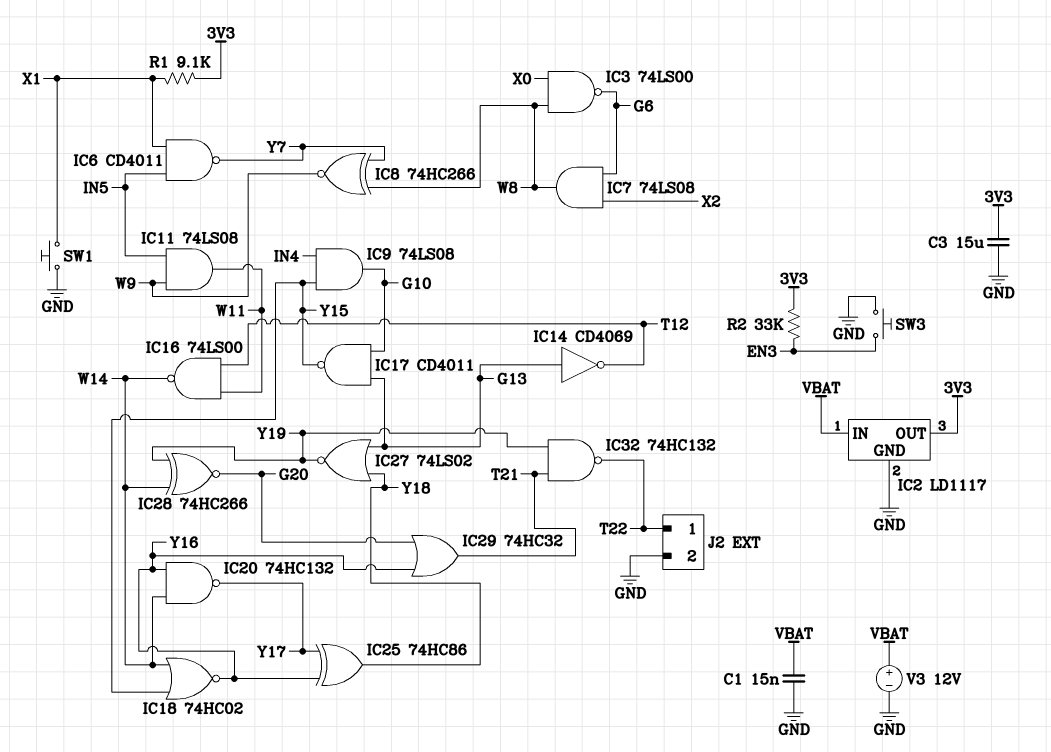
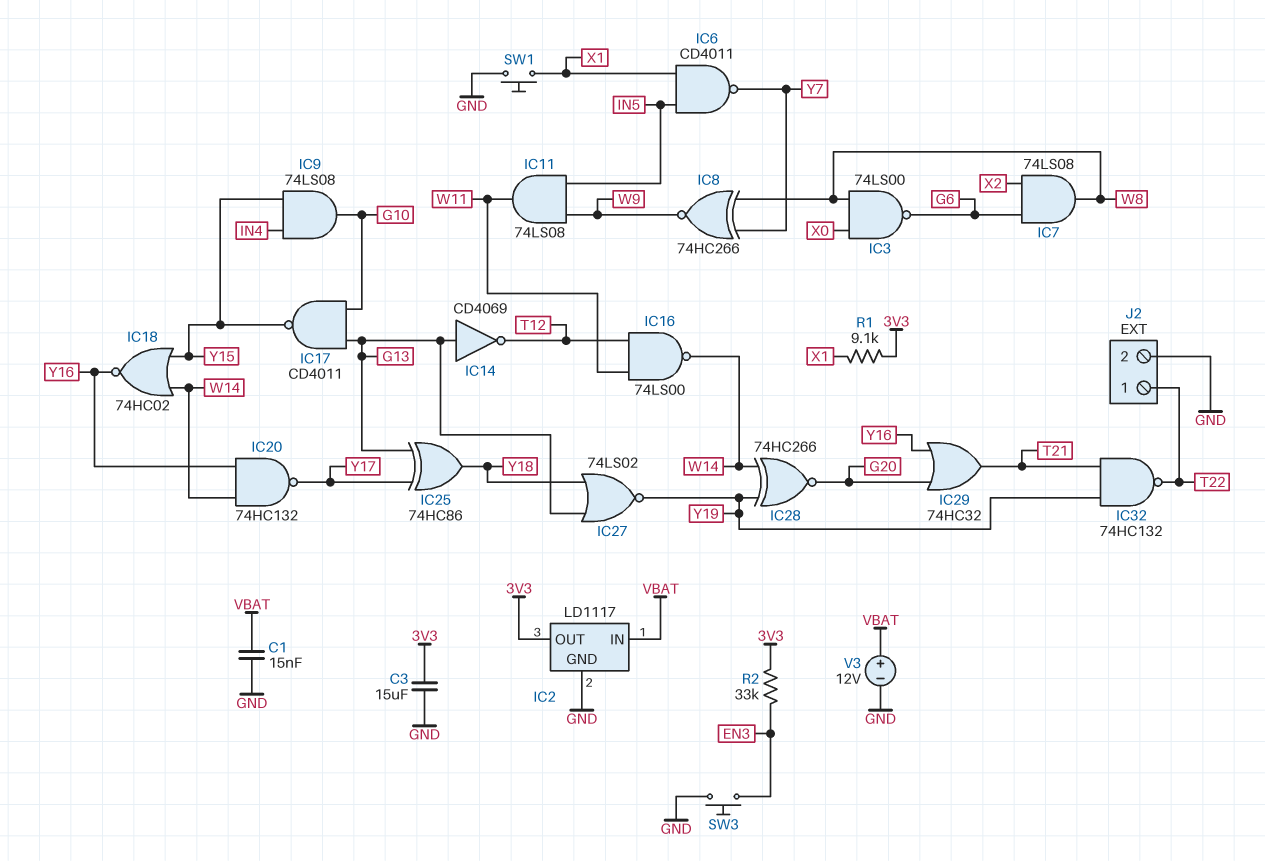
IC25: XOR 74HC86 (in Y16, in Y17, out Y18) -> XOR 74HC86 (in G13, in Y17, out Y18)

